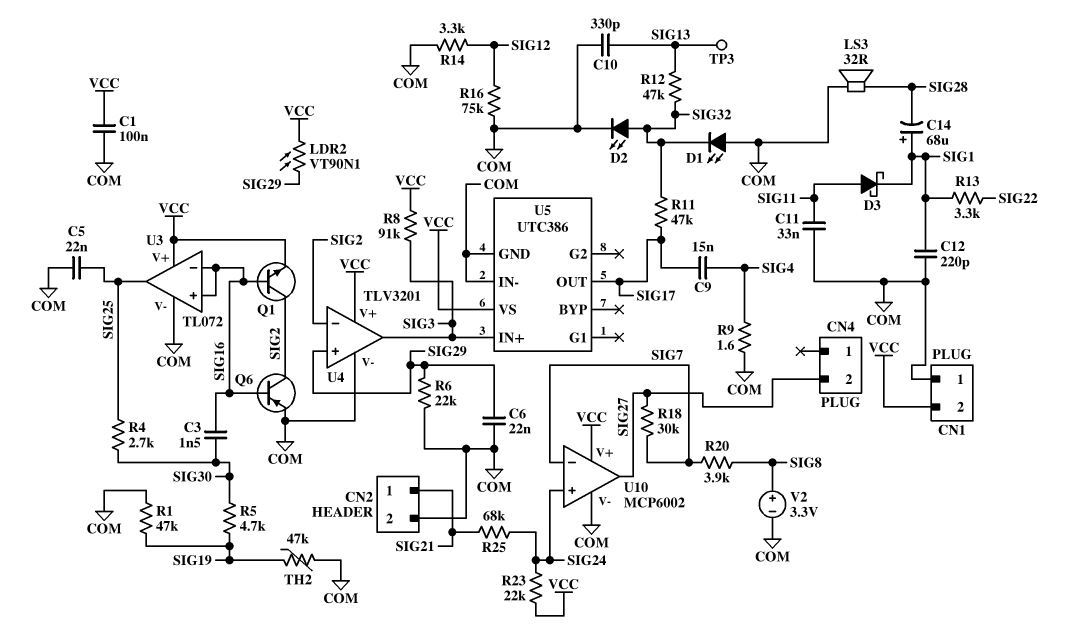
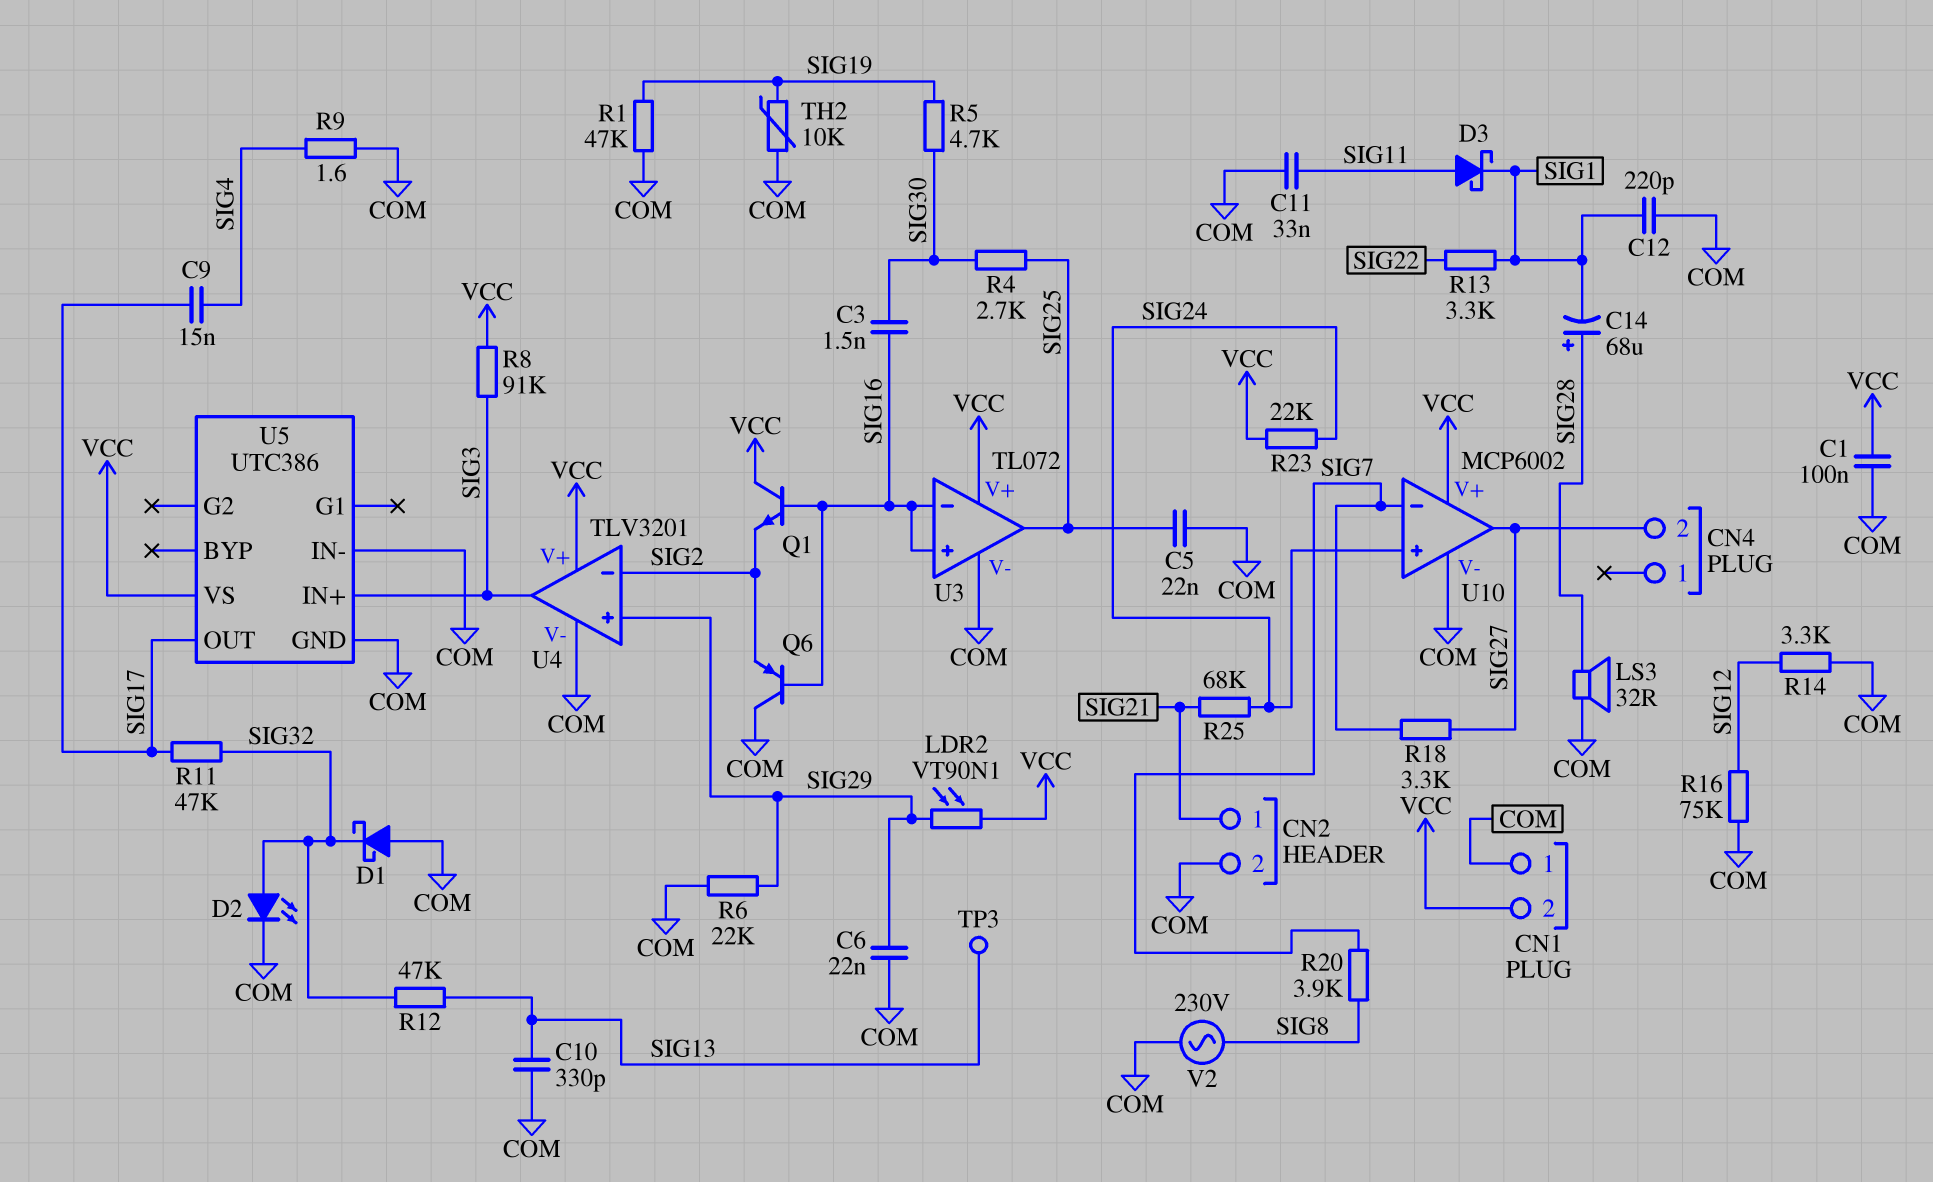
C14: 68uF (plus SIG1, minus SIG28) -> 68uF (plus SIG28, minus SIG1)
D1: LED (A COM, K SIG32) -> schottky (A COM, K SIG32)
Q1: NPN (B SIG16, C SIG2, E VCC) -> NPN (B SIG16, C VCC, E SIG2)
Q6: PNP (B SIG16, C SIG2, E COM) -> PNP (B SIG16, C COM, E SIG2)
R18: 30k (SIG7, SIG27) -> 3.3k (SIG7, SIG27)
TH2: 47k (COM, SIG19) -> 10k (COM, SIG19)
V2: 3.3V (plus SIG8, minus COM) -> AC 230V (COM, SIG8)

